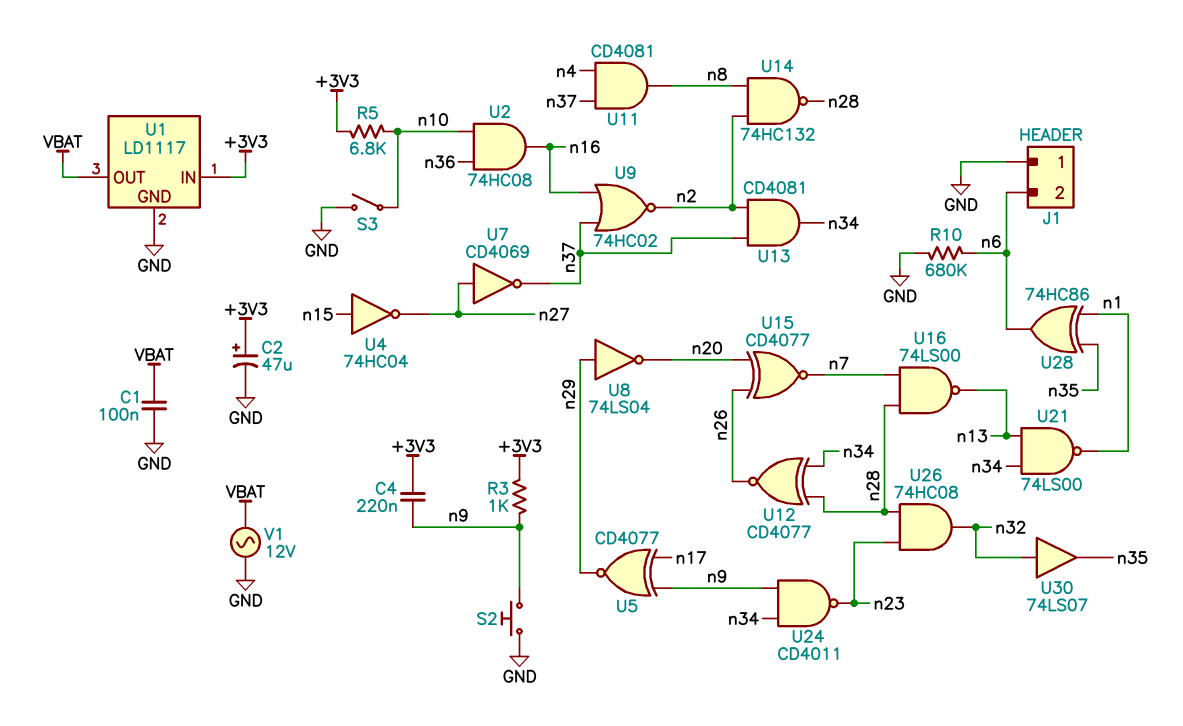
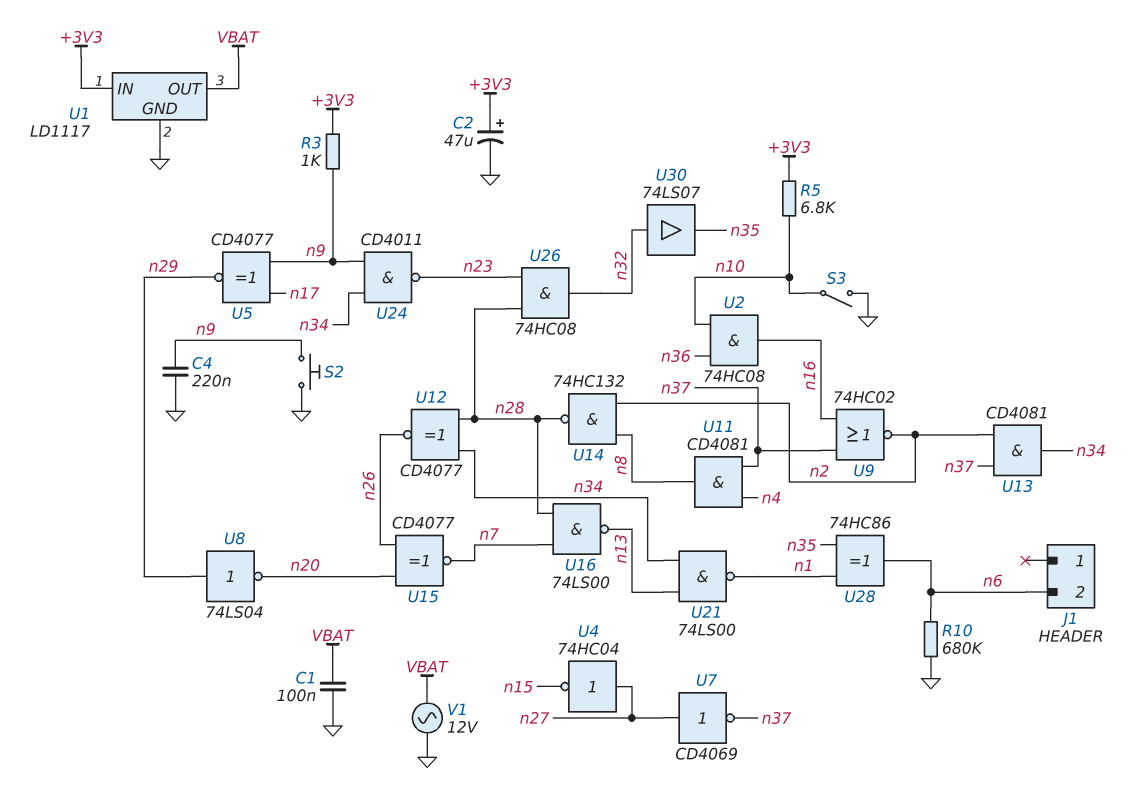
C4: 220nF (+3V3, n9) -> 220nF (GND, n9)
J1 pin 1: GND -> none
U4: NOT 74HC04 (in n15, out n27) -> NOT 74HC04 (in n27, out n15)

